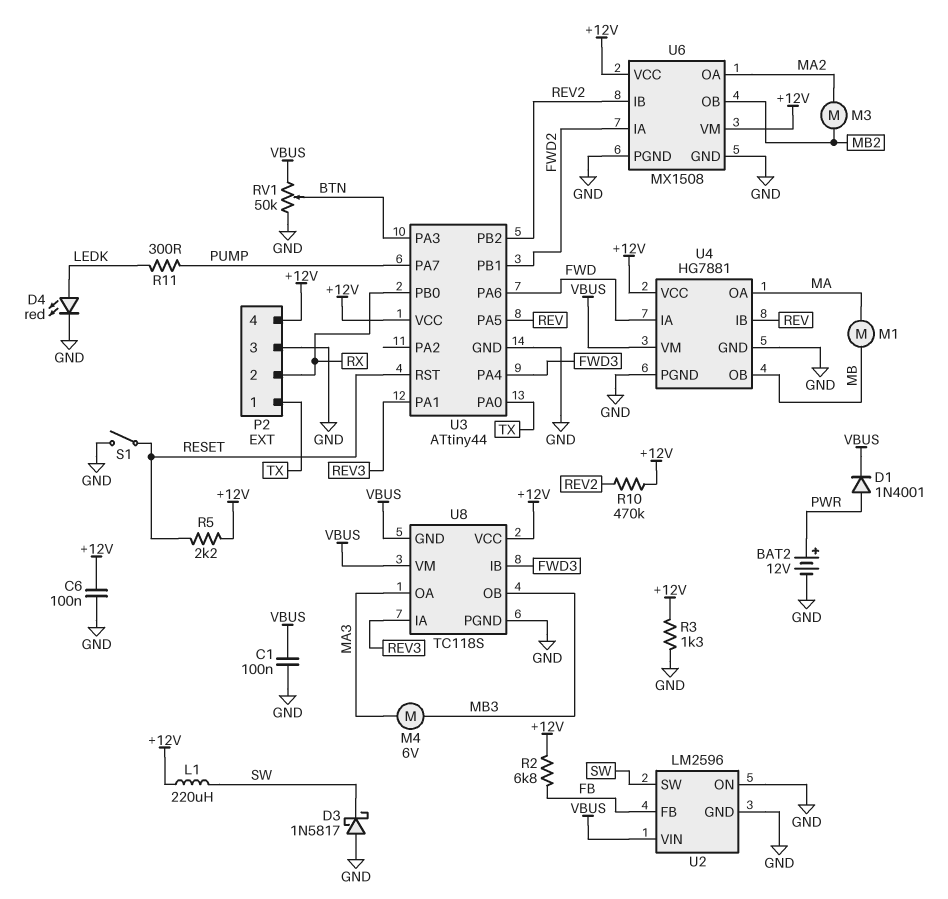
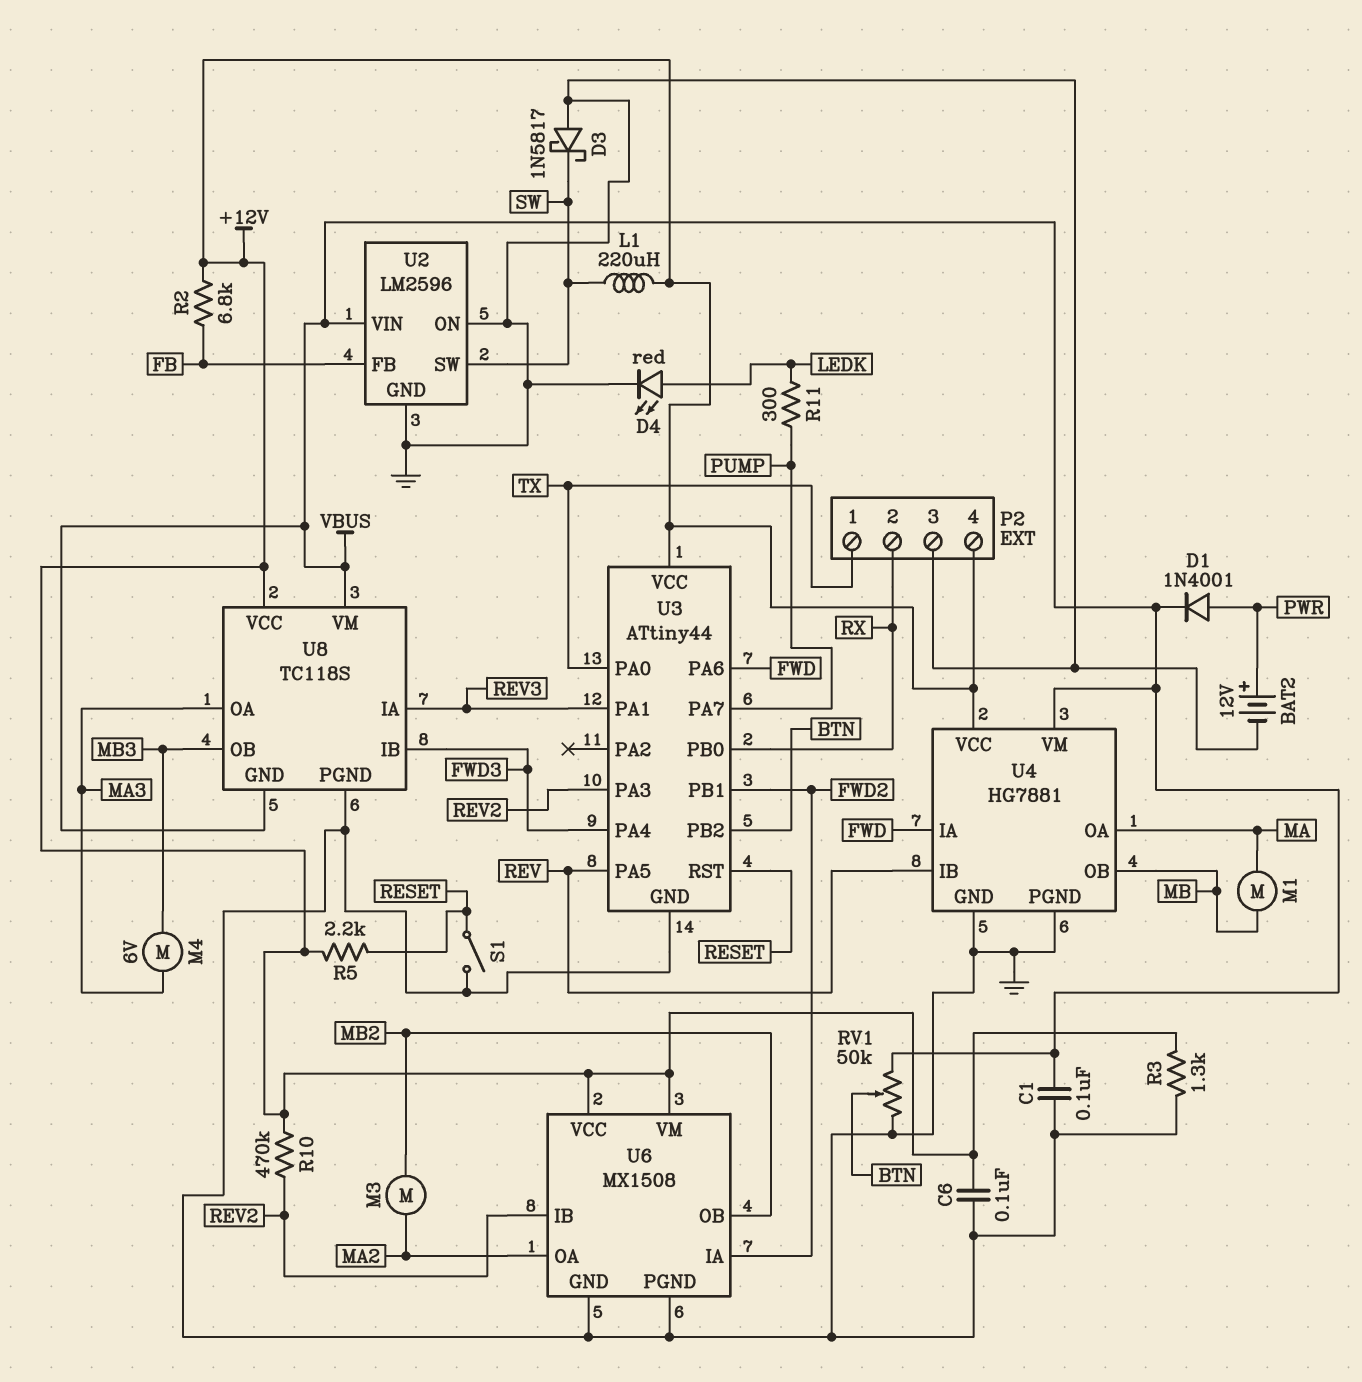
U3 pin PA3: BTN -> REV2
U3 pin PB2: REV2 -> BTN

